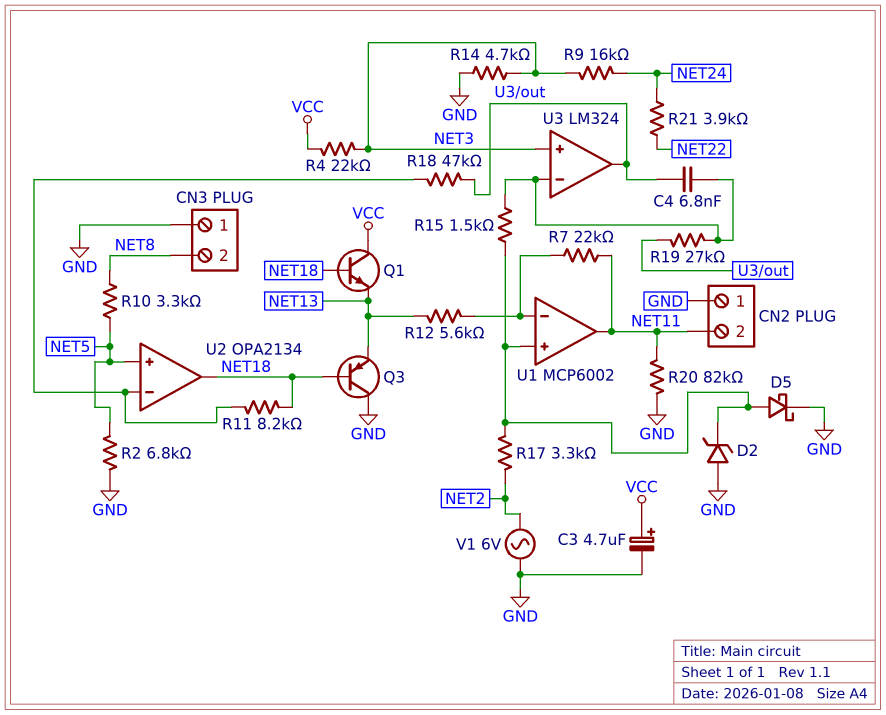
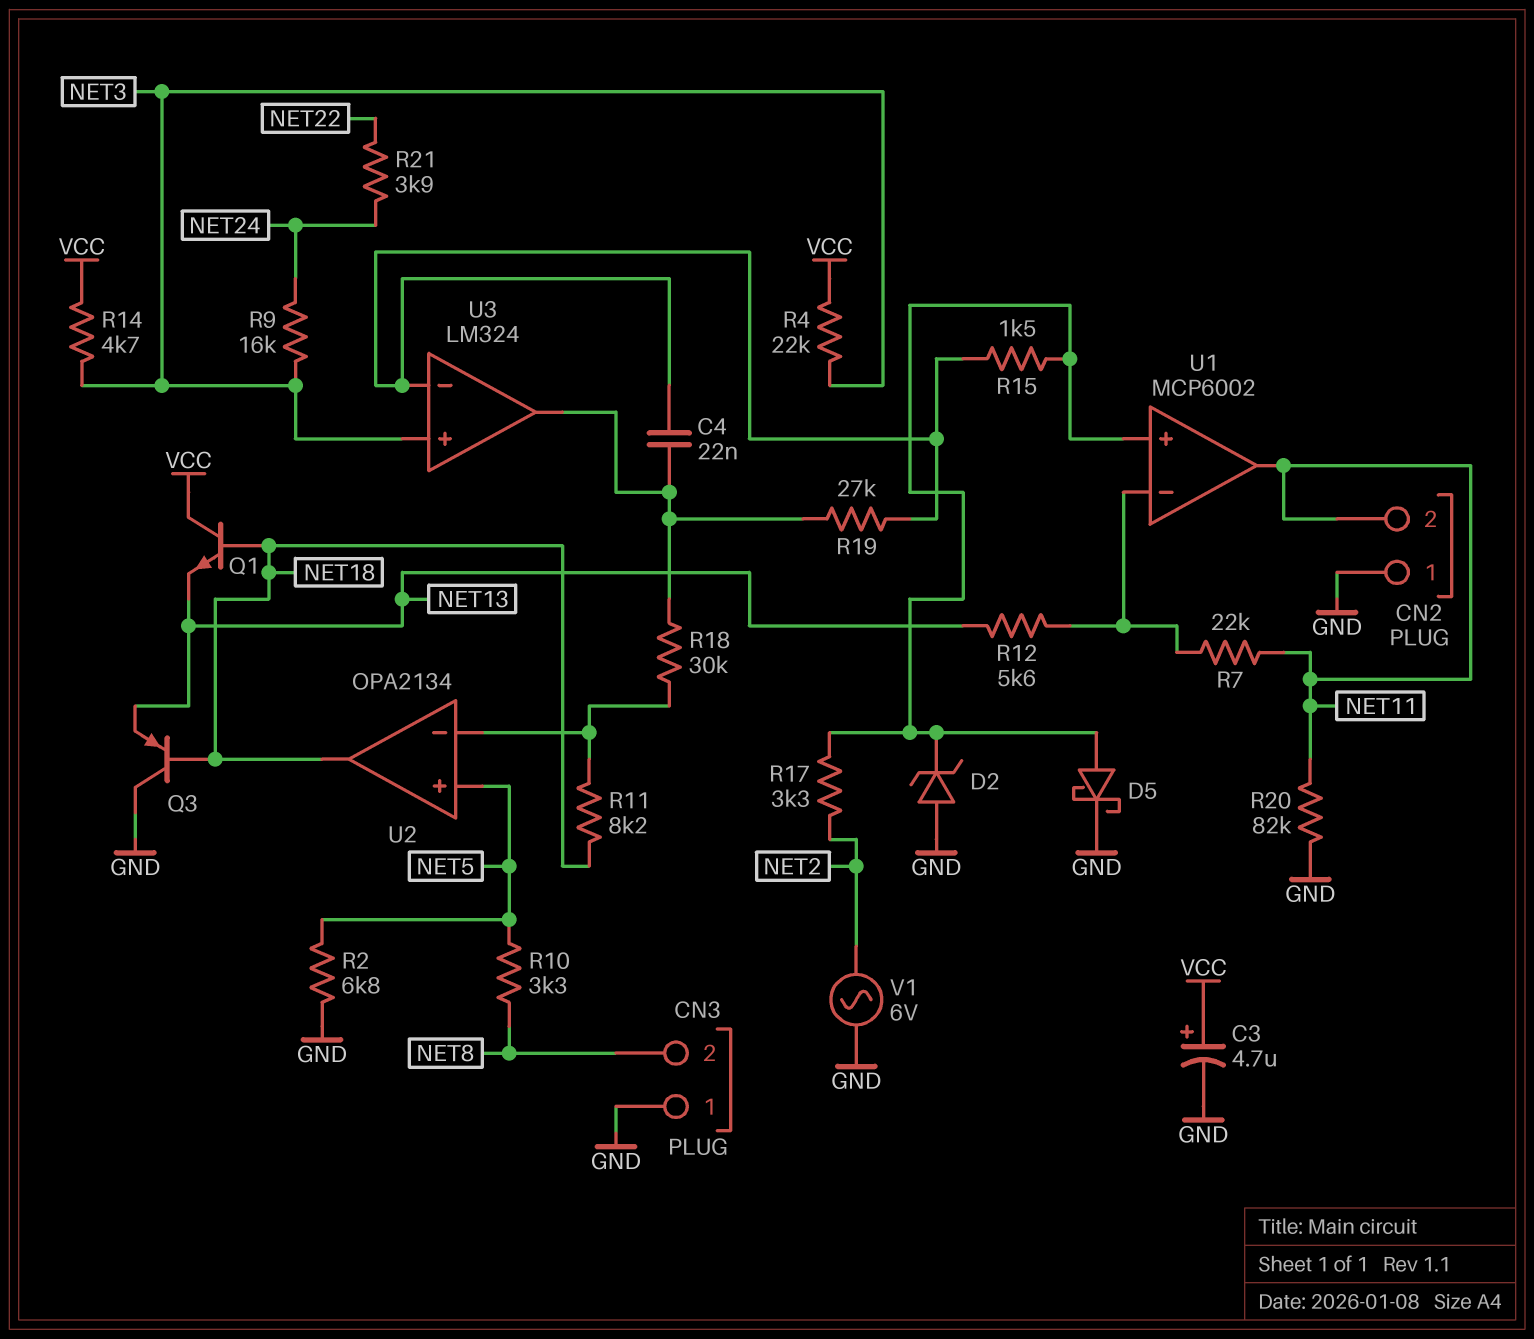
C4: 6.8nF (U3/in-, U3/out) -> 22nF (U3/in-, U3/out)
R14: 4.7k (GND, NET3) -> 4.7k (NET3, VCC)
R18: 47k (U2/in-, U3/out) -> 30k (U2/in-, U3/out)

